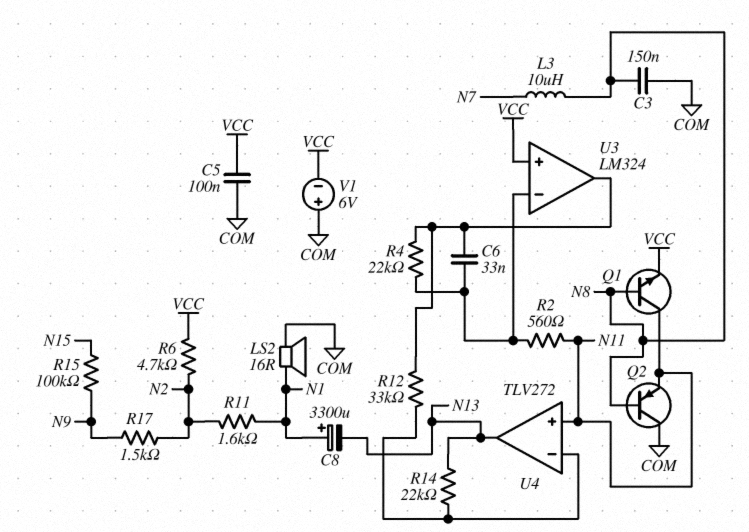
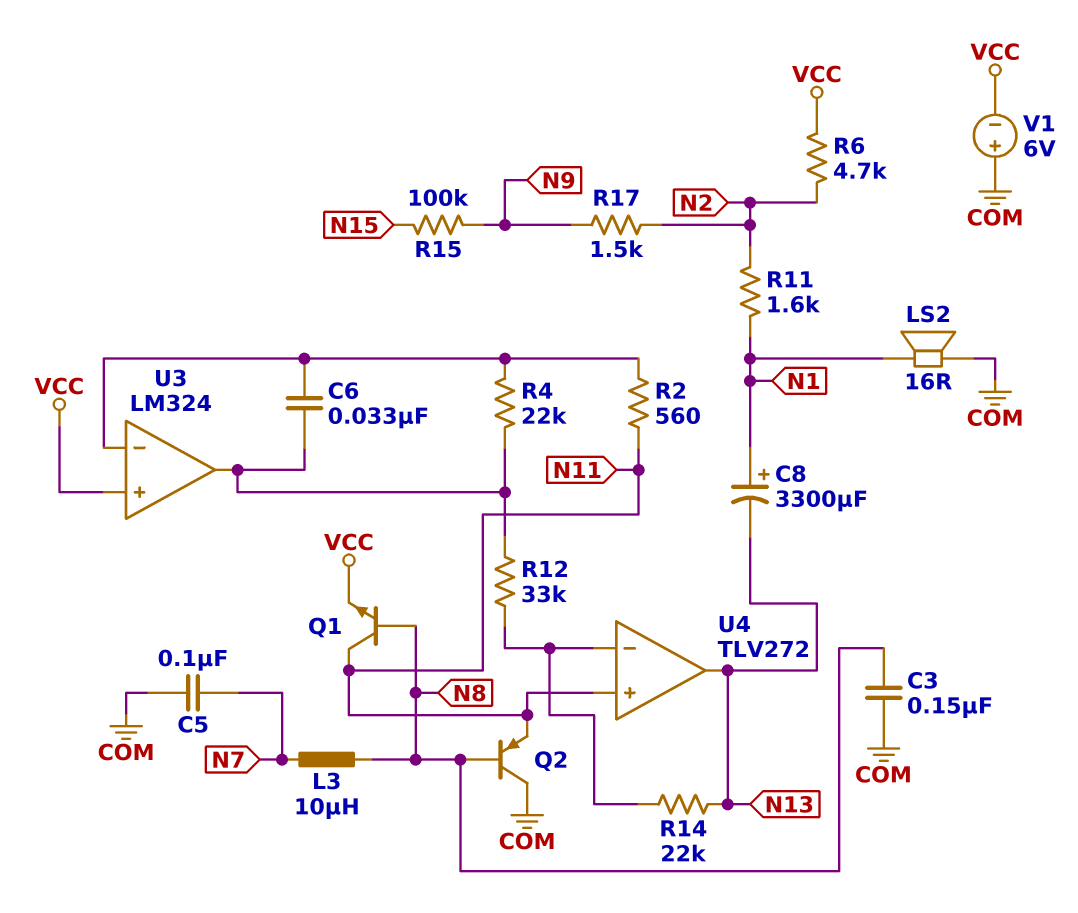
C5: 100nF (COM, VCC) -> 100nF (COM, N7)

